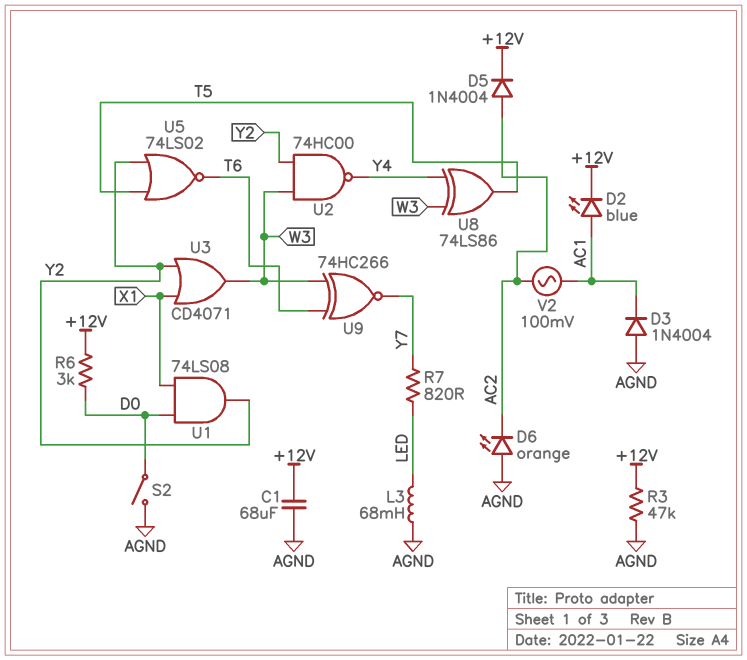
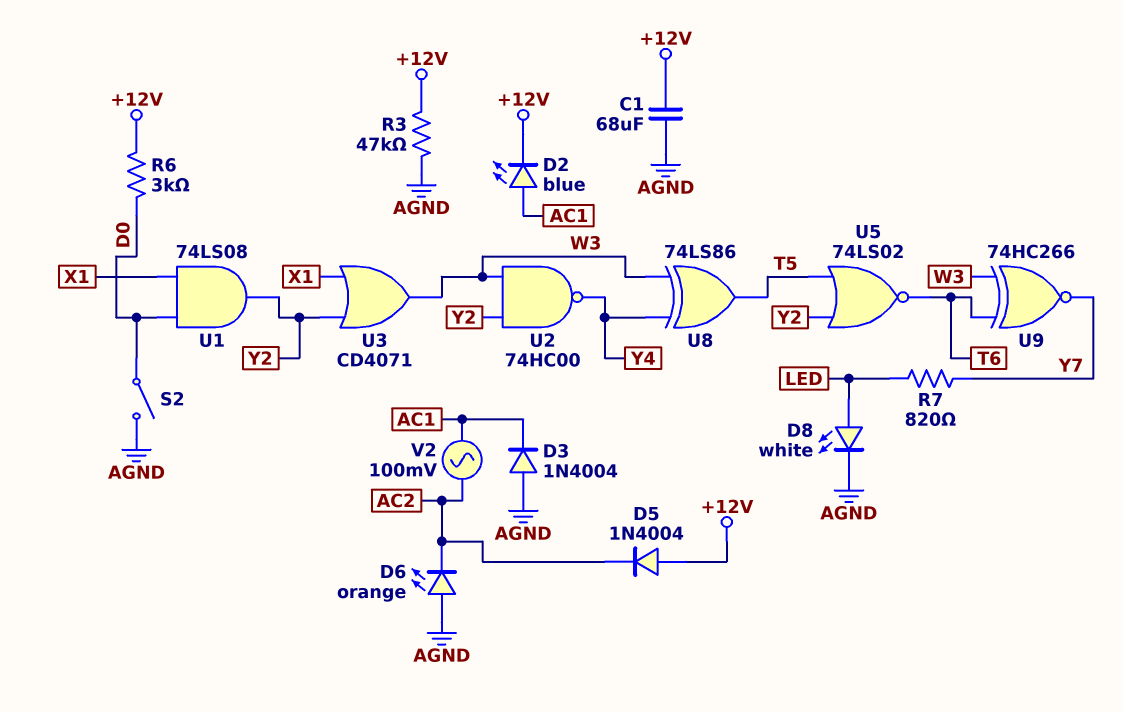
D5: diode 1N4004 (A AC2, K +12V) -> diode 1N4004 (A +12V, K AC2)
D8: none -> LED white (A LED, K AGND)
L3: 68mH (AGND, LED) -> none

